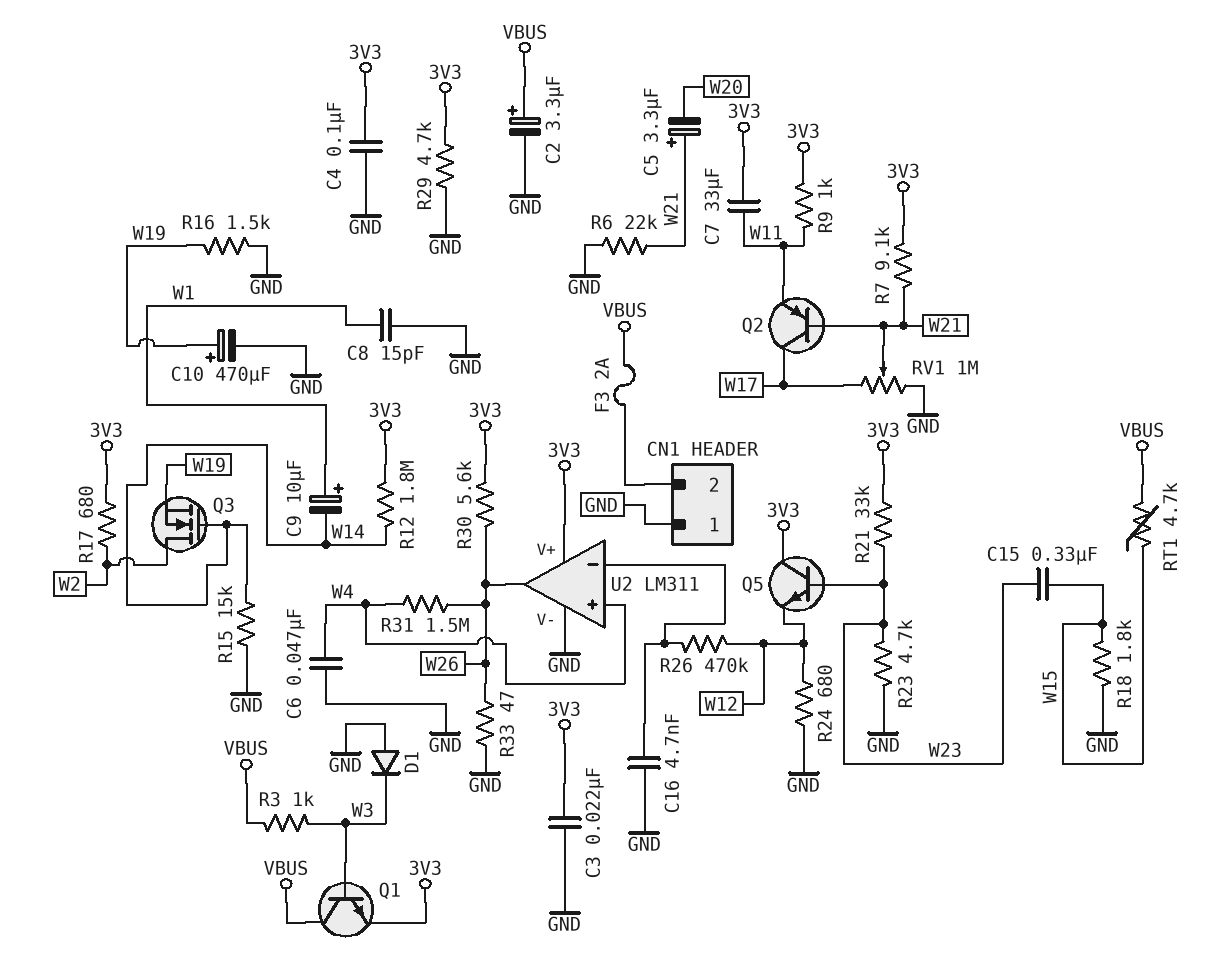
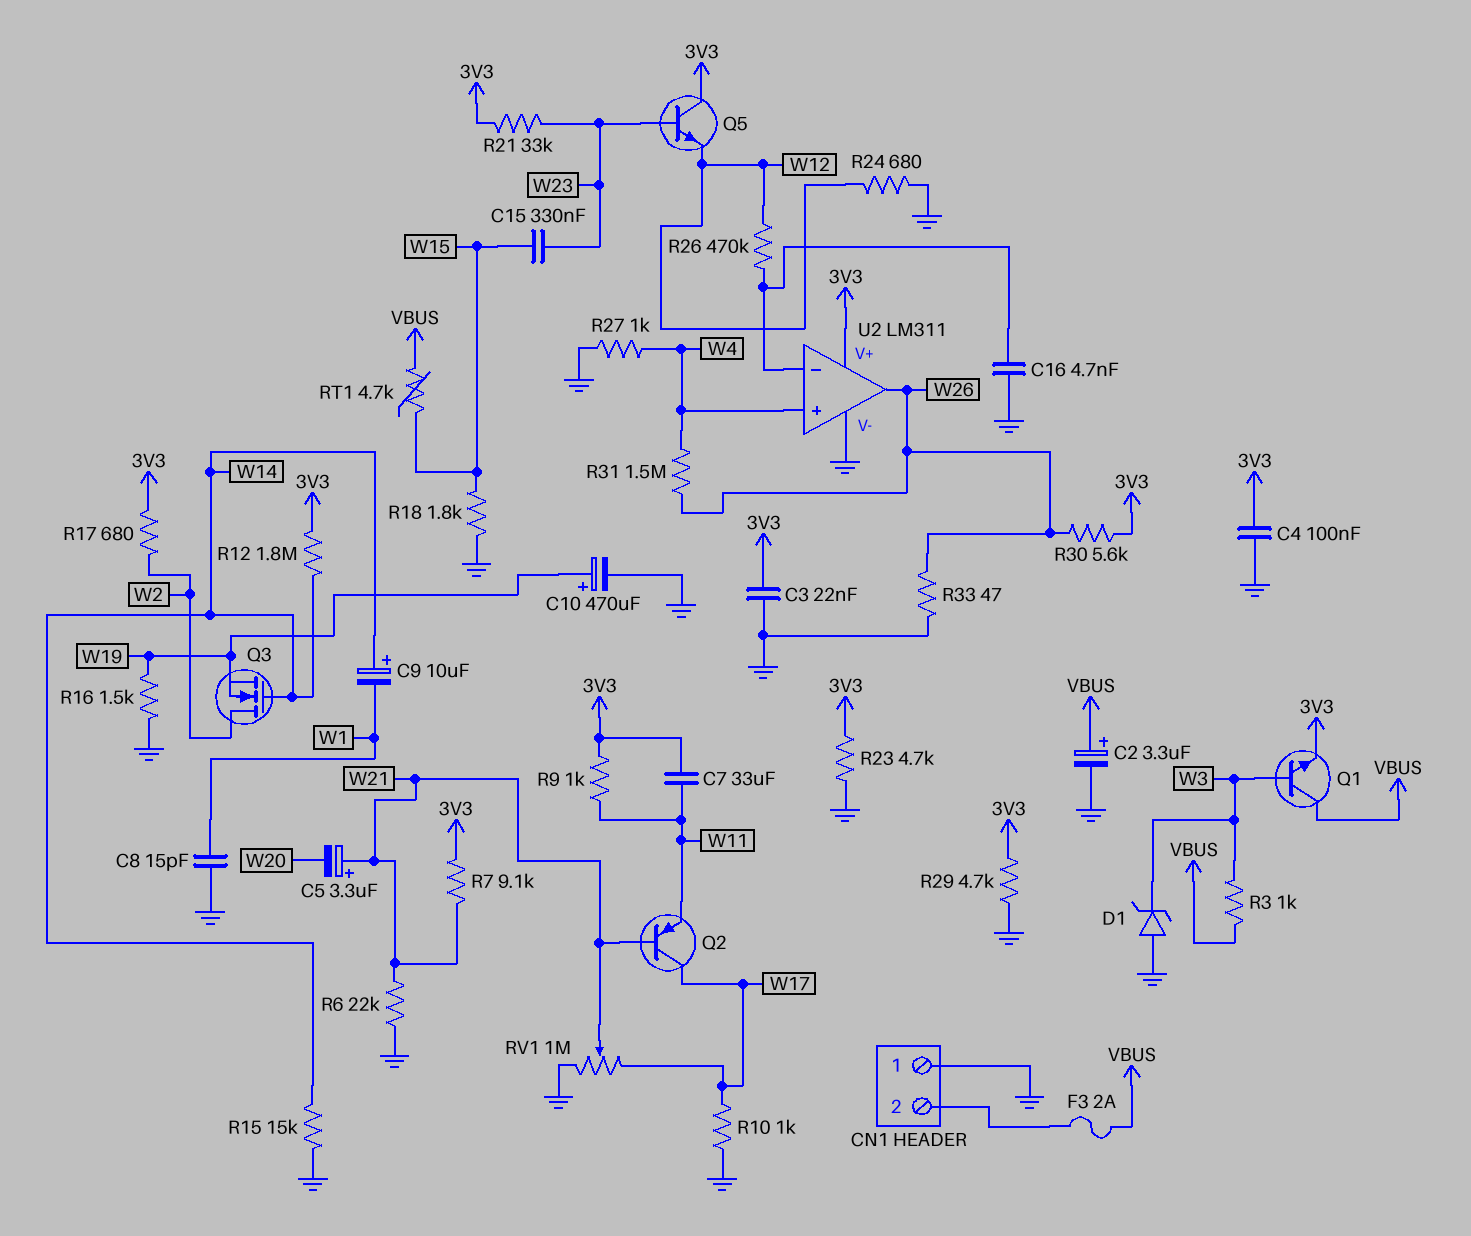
C6: 47nF (GND, W4) -> none
C9: 10uF (plus W1, minus W14) -> 10uF (plus W14, minus W1)
D1: diode (A GND, K W3) -> zener (A GND, K W3)
R10: none -> 1k (GND, W17)
R23: 4.7k (GND, W23) -> 4.7k (3V3, GND)
R27: none -> 1k (GND, W4)

